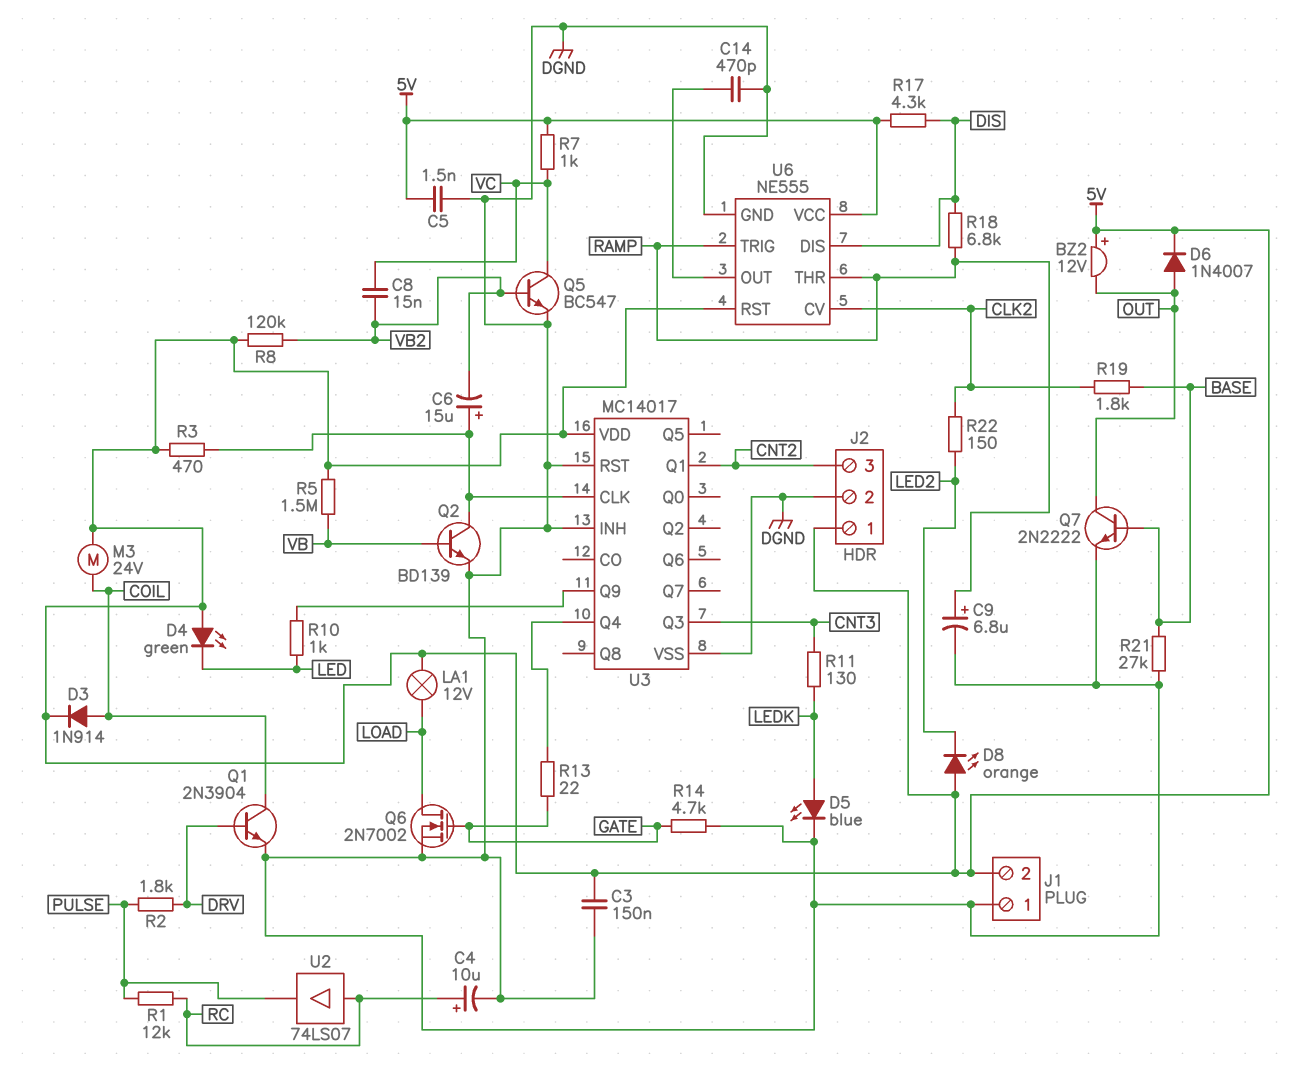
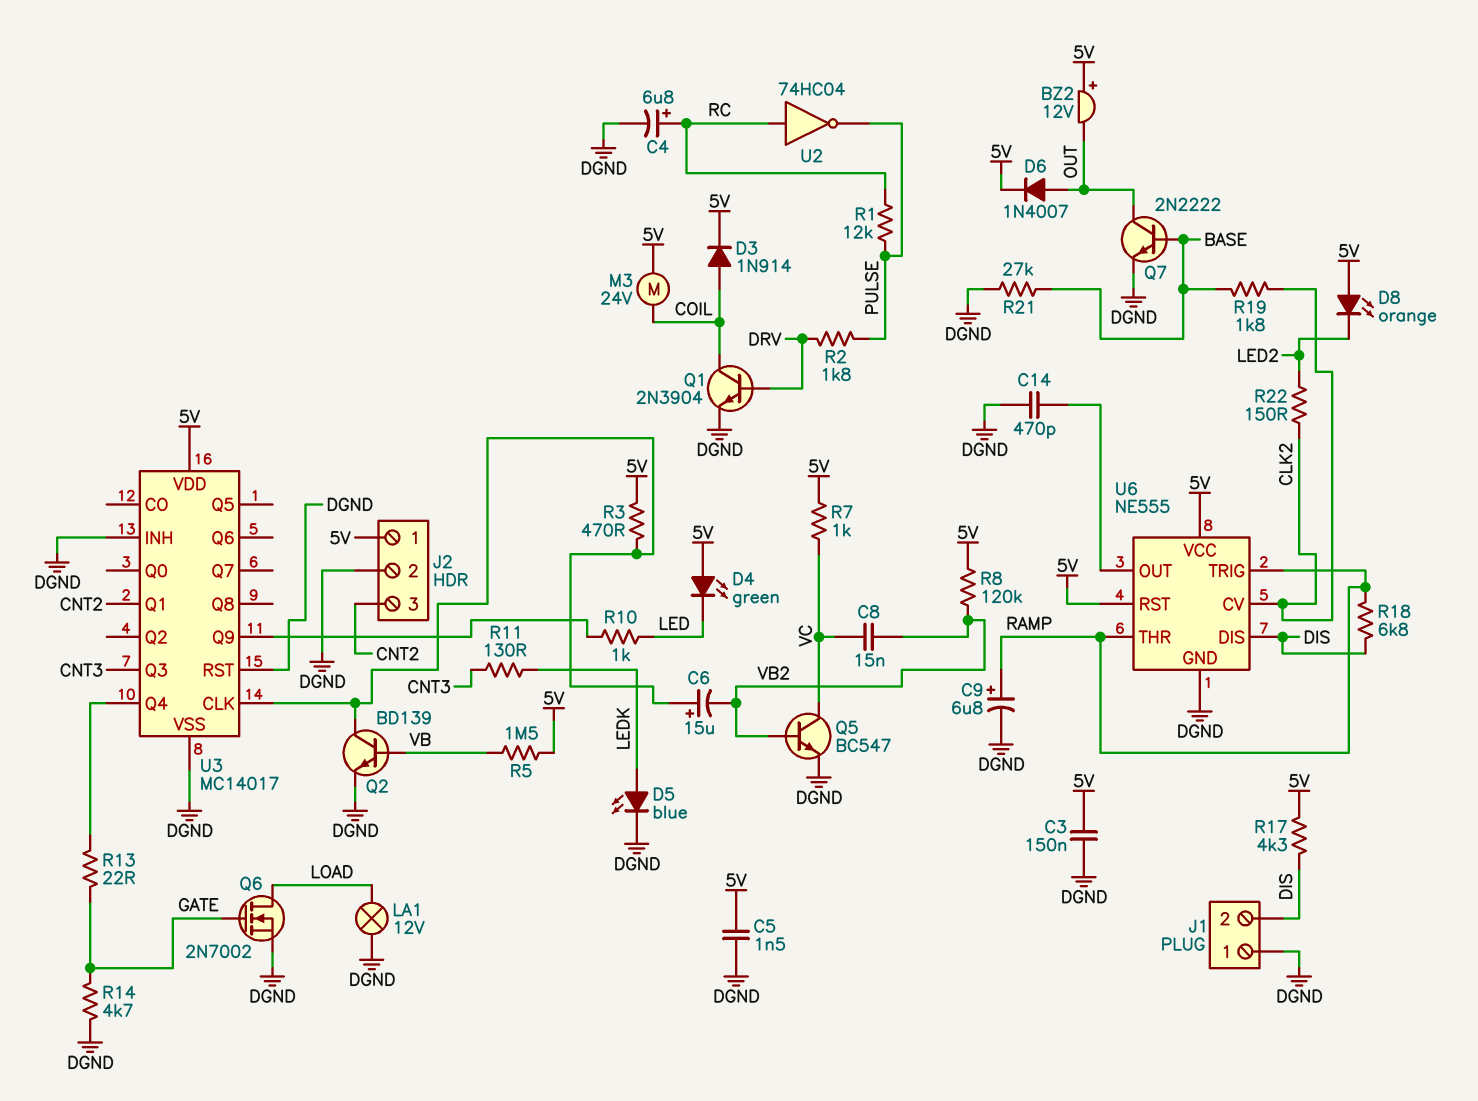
C4: 10uF (plus RC, minus DGND) -> 6.8uF (plus RC, minus DGND)
J1 pin 2: 5V -> DIS
LA1: lamp 12V (5V, LOAD) -> lamp 12V (DGND, LOAD)
U2: buffer 74LS07 (in RC, out PULSE) -> NOT 74HC04 (in RC, out PULSE)

